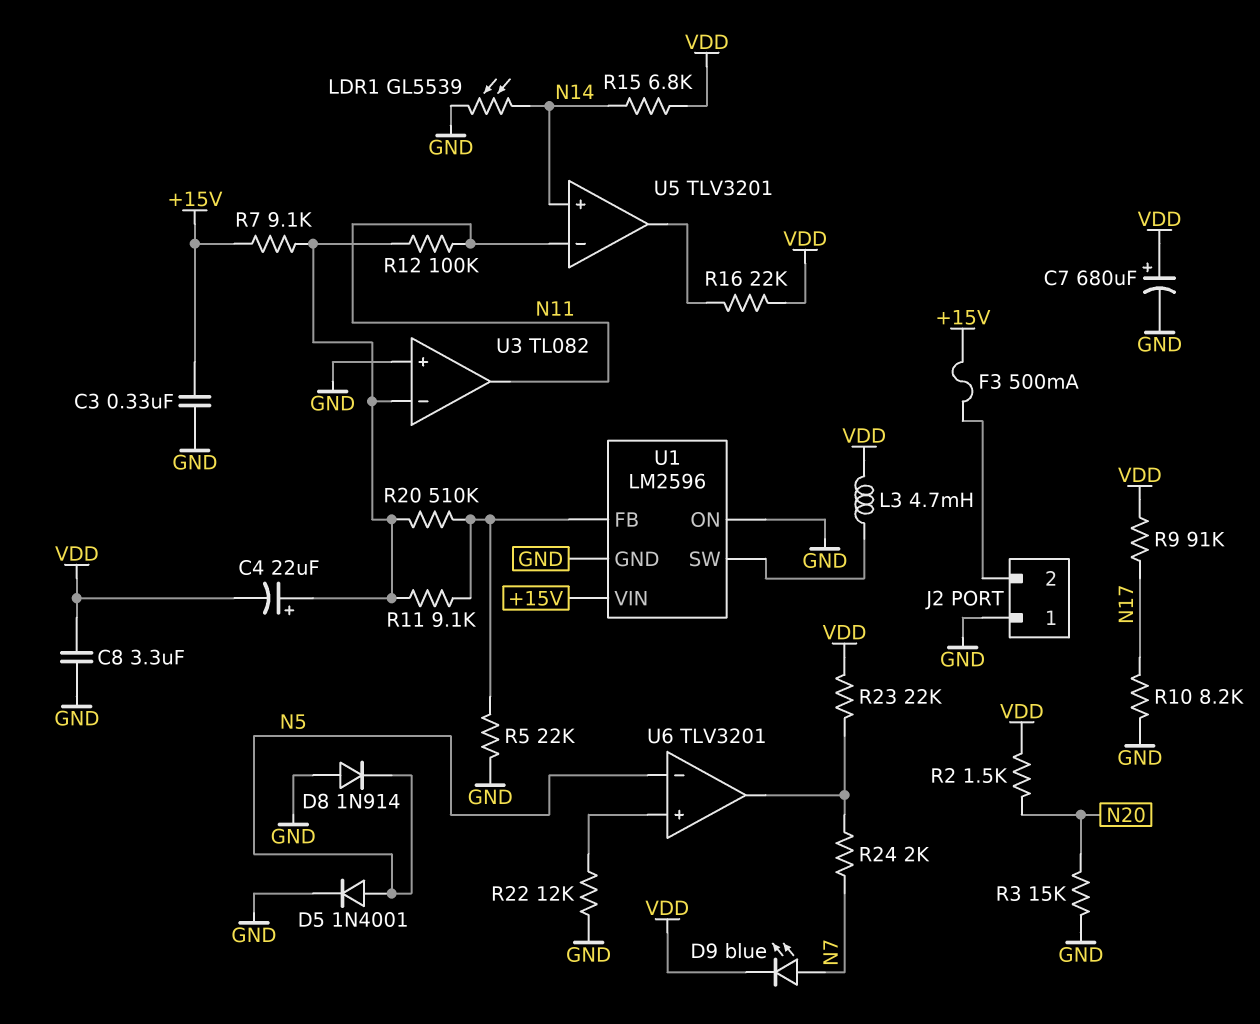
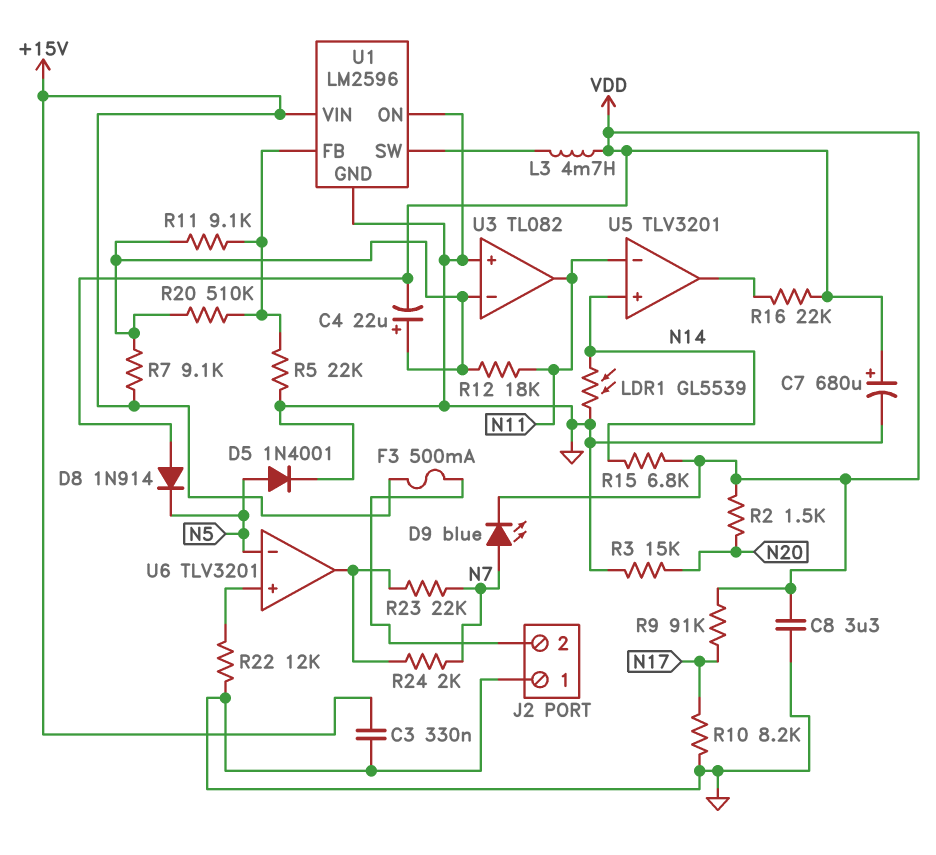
D8: diode 1N914 (A GND, K N5) -> diode 1N914 (A VDD, K N5)
R12: 100k (N11, U3/in-) -> 18k (N11, U3/in-)
R23: 22k (U6/out, VDD) -> 22k (N7, U6/out)

